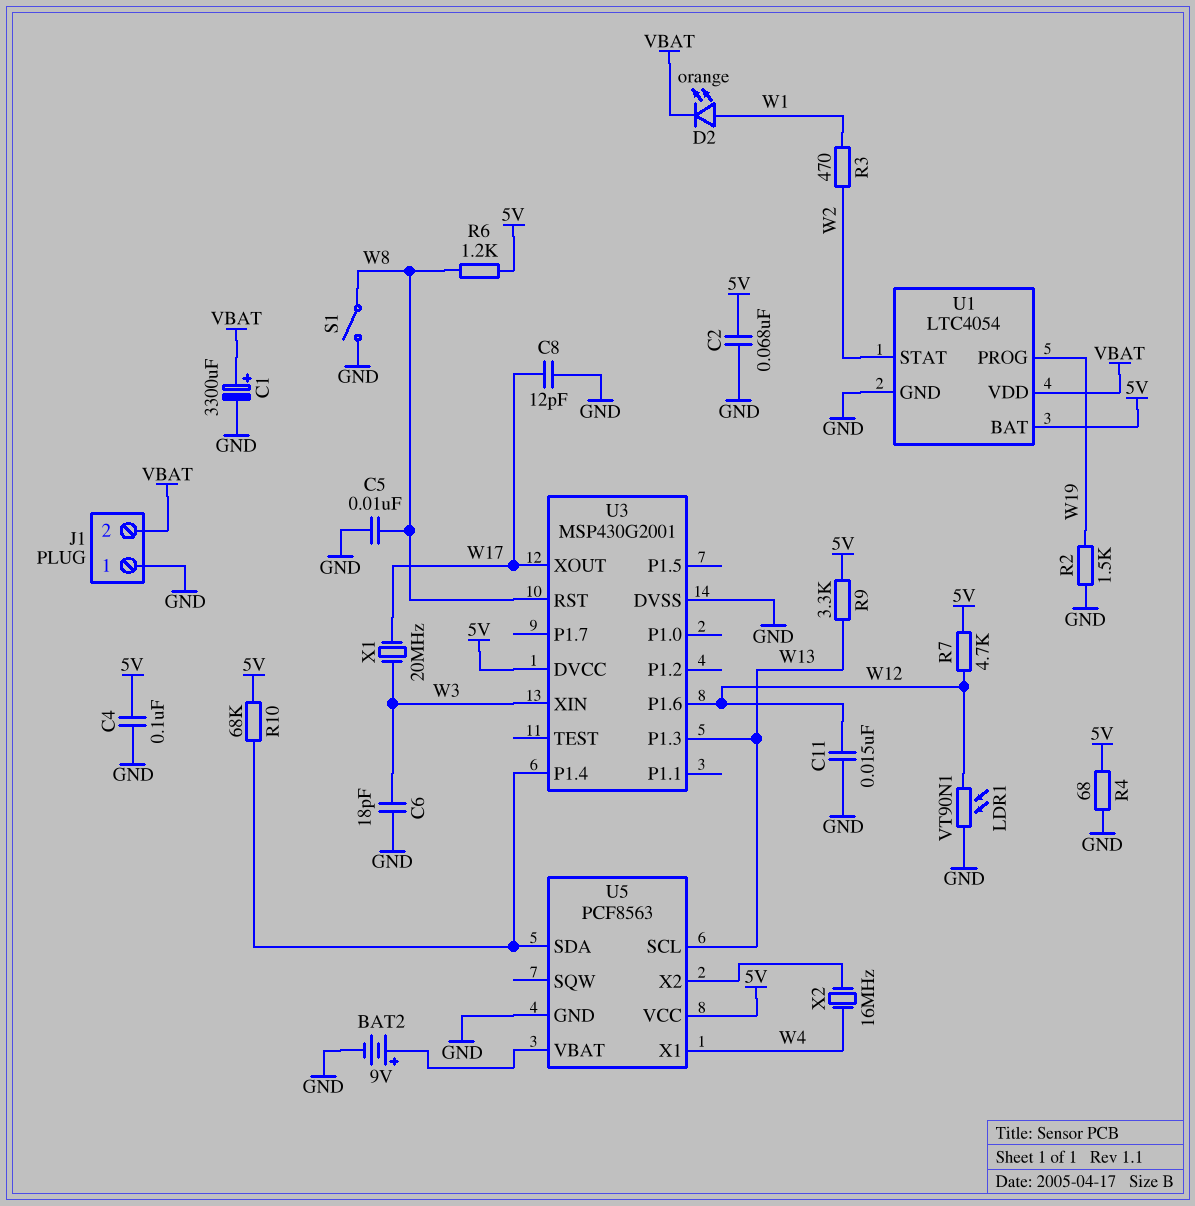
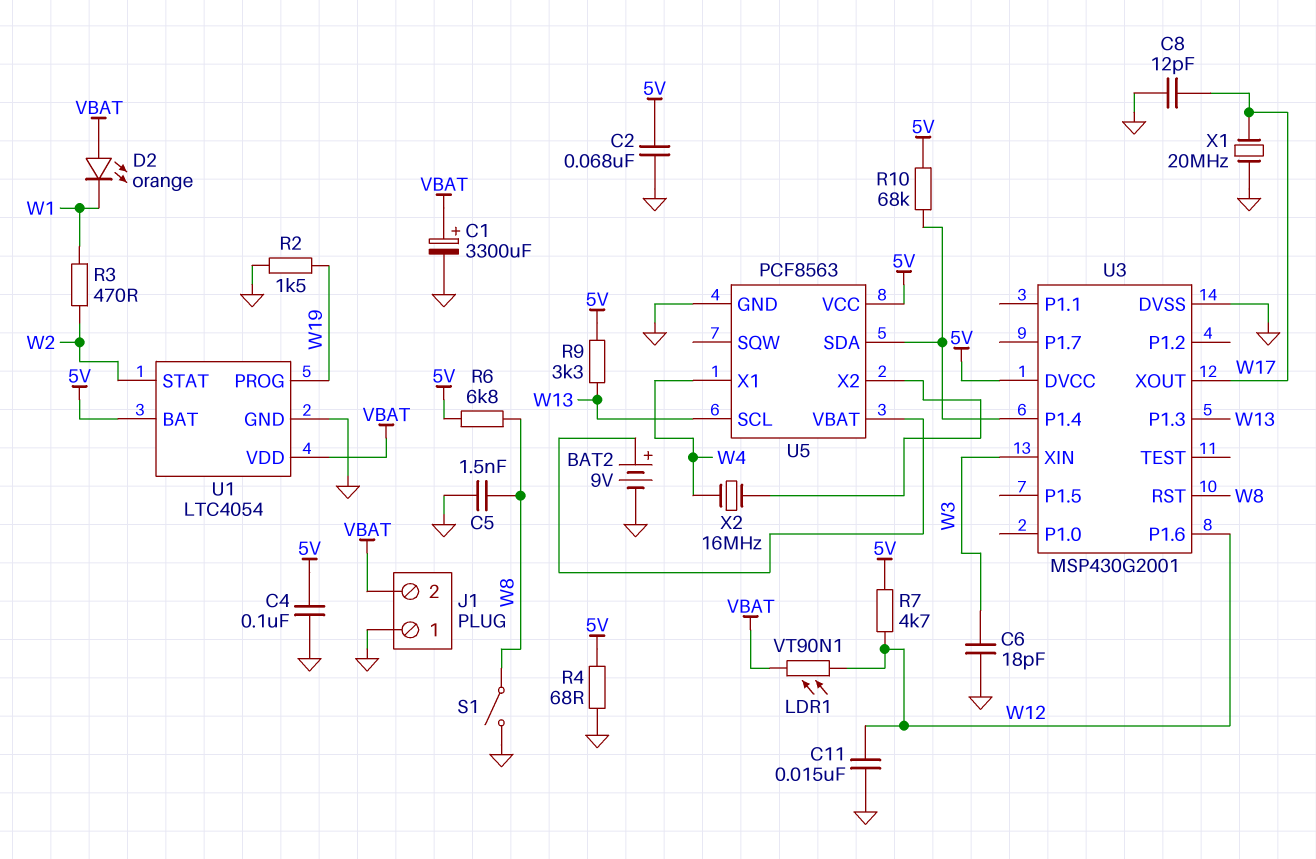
C5: 10nF (GND, W8) -> 1.5nF (GND, W8)
D2: LED orange (A W1, K VBAT) -> LED orange (A VBAT, K W1)
LDR1: VT90N1 (GND, W12) -> VT90N1 (VBAT, W12)
R6: 1.2k (5V, W8) -> 6.8k (5V, W8)
X1: 20MHz (W3, W17) -> 20MHz (GND, W17)

